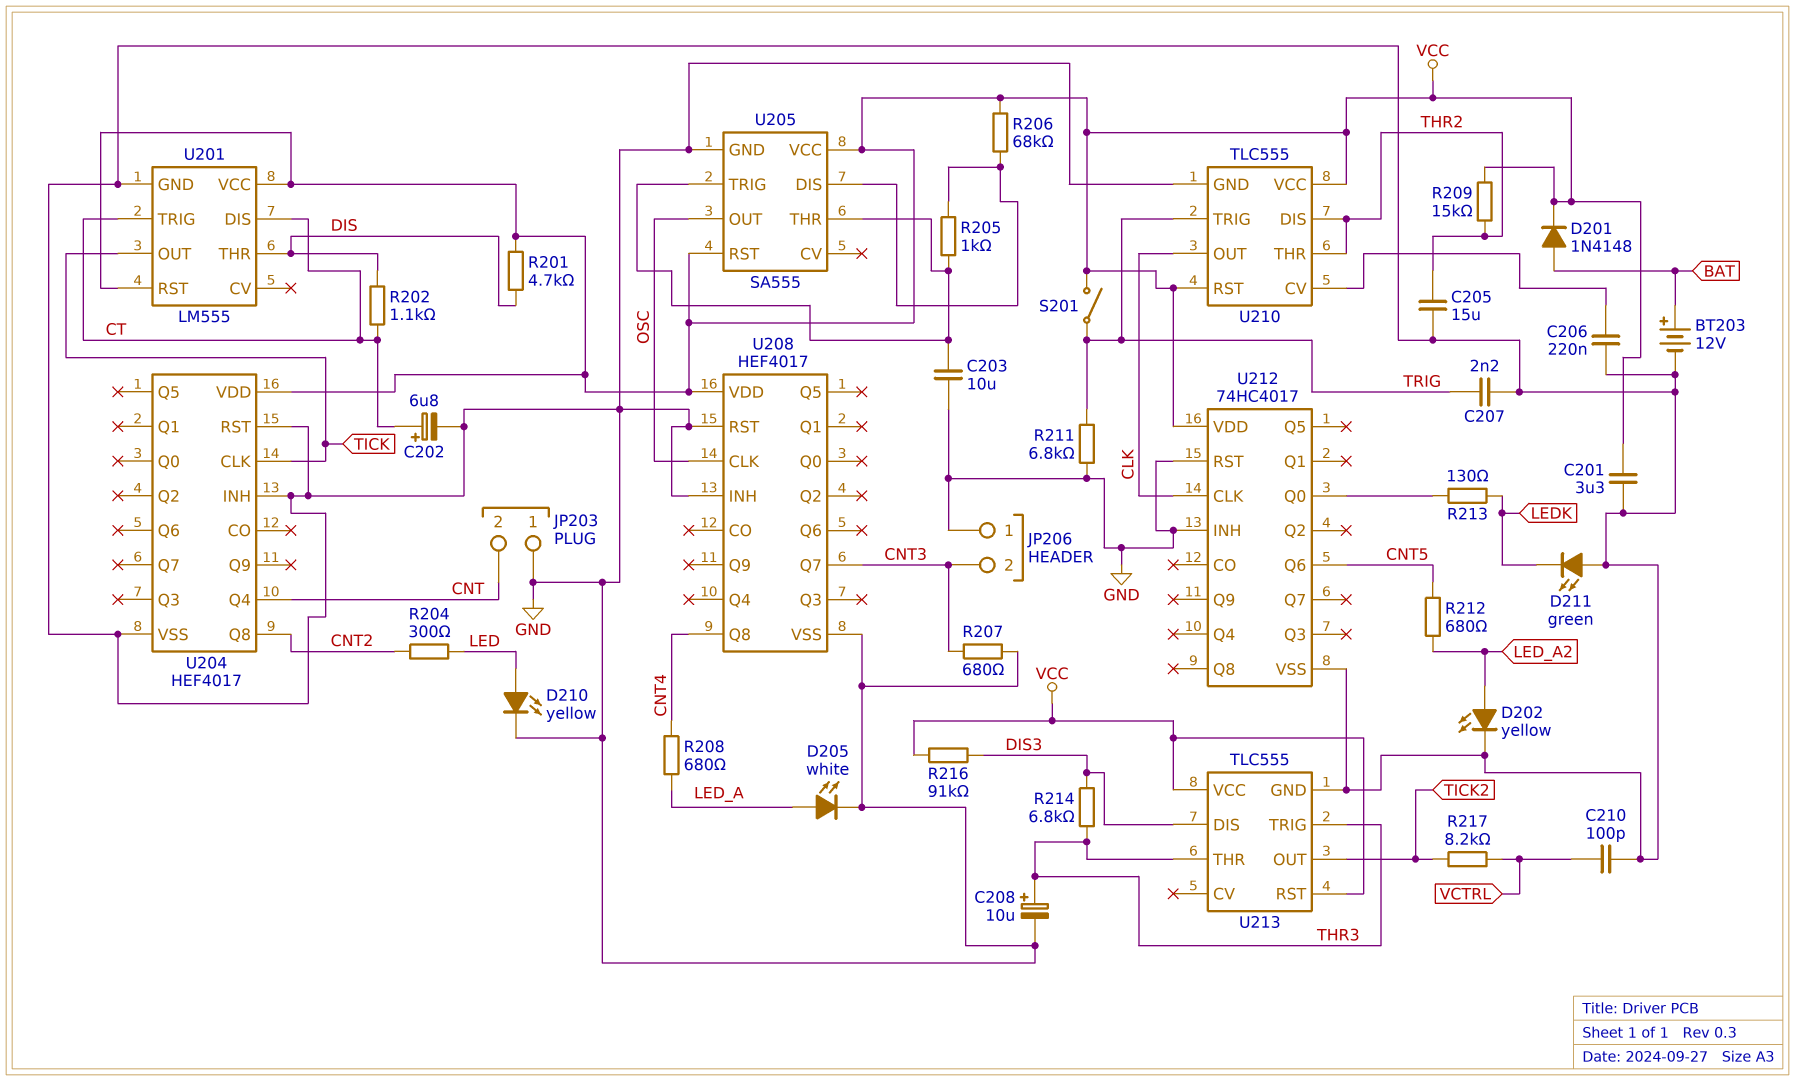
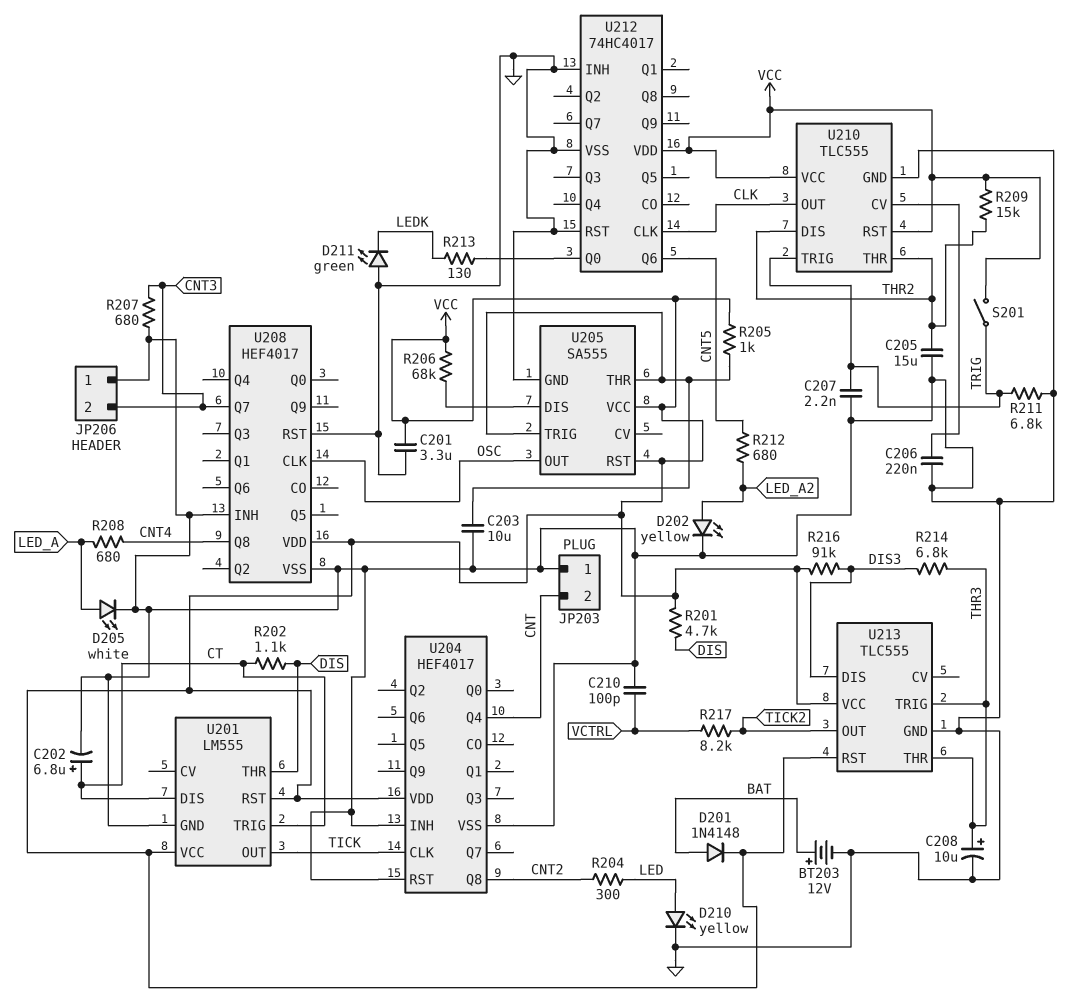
R205: 1k (U205/DIS, U205/THR) -> 1k (U205/THR, VCC)

